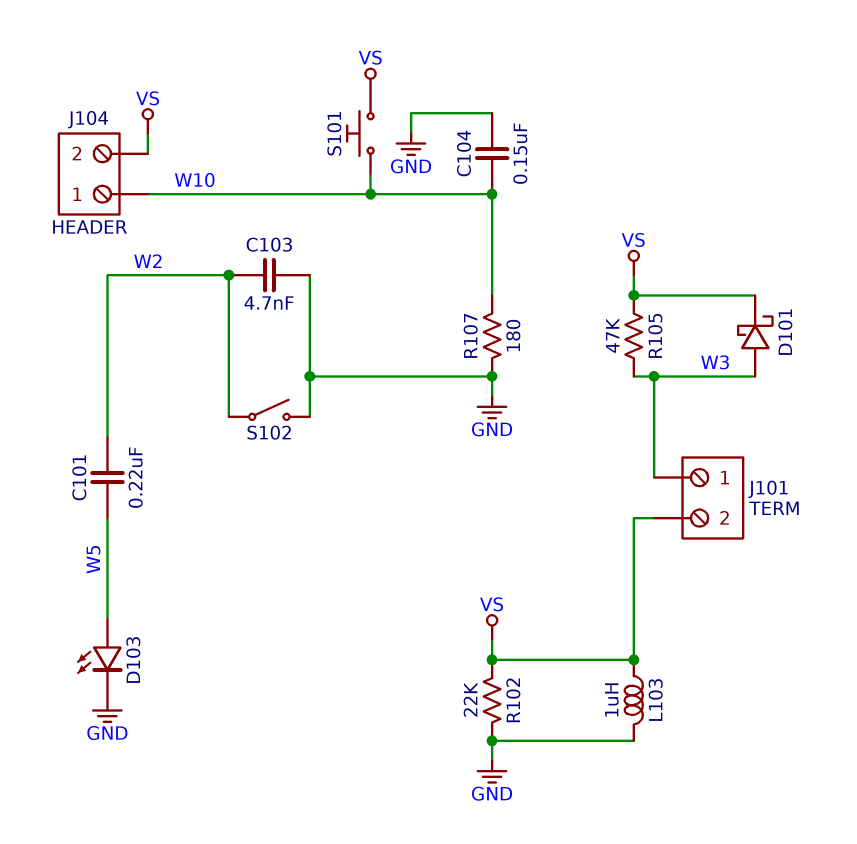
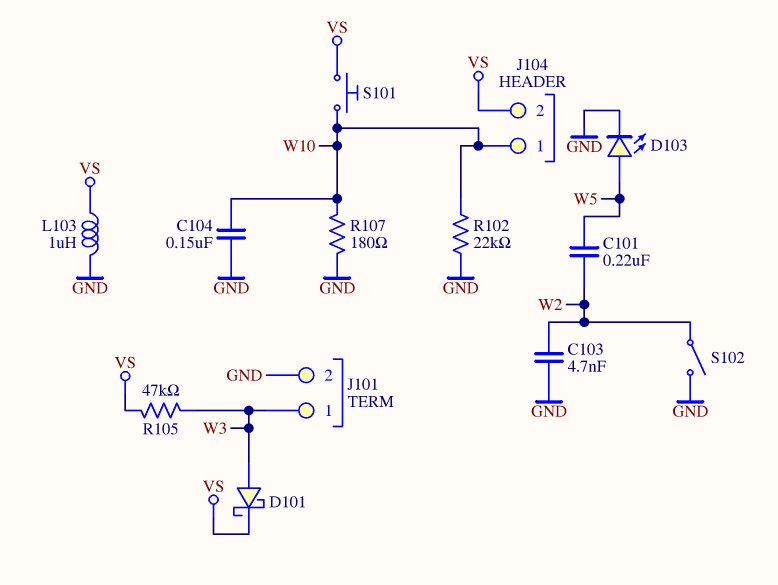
J101 pin 2: VS -> GND
R102: 22k (GND, VS) -> 22k (GND, W10)

